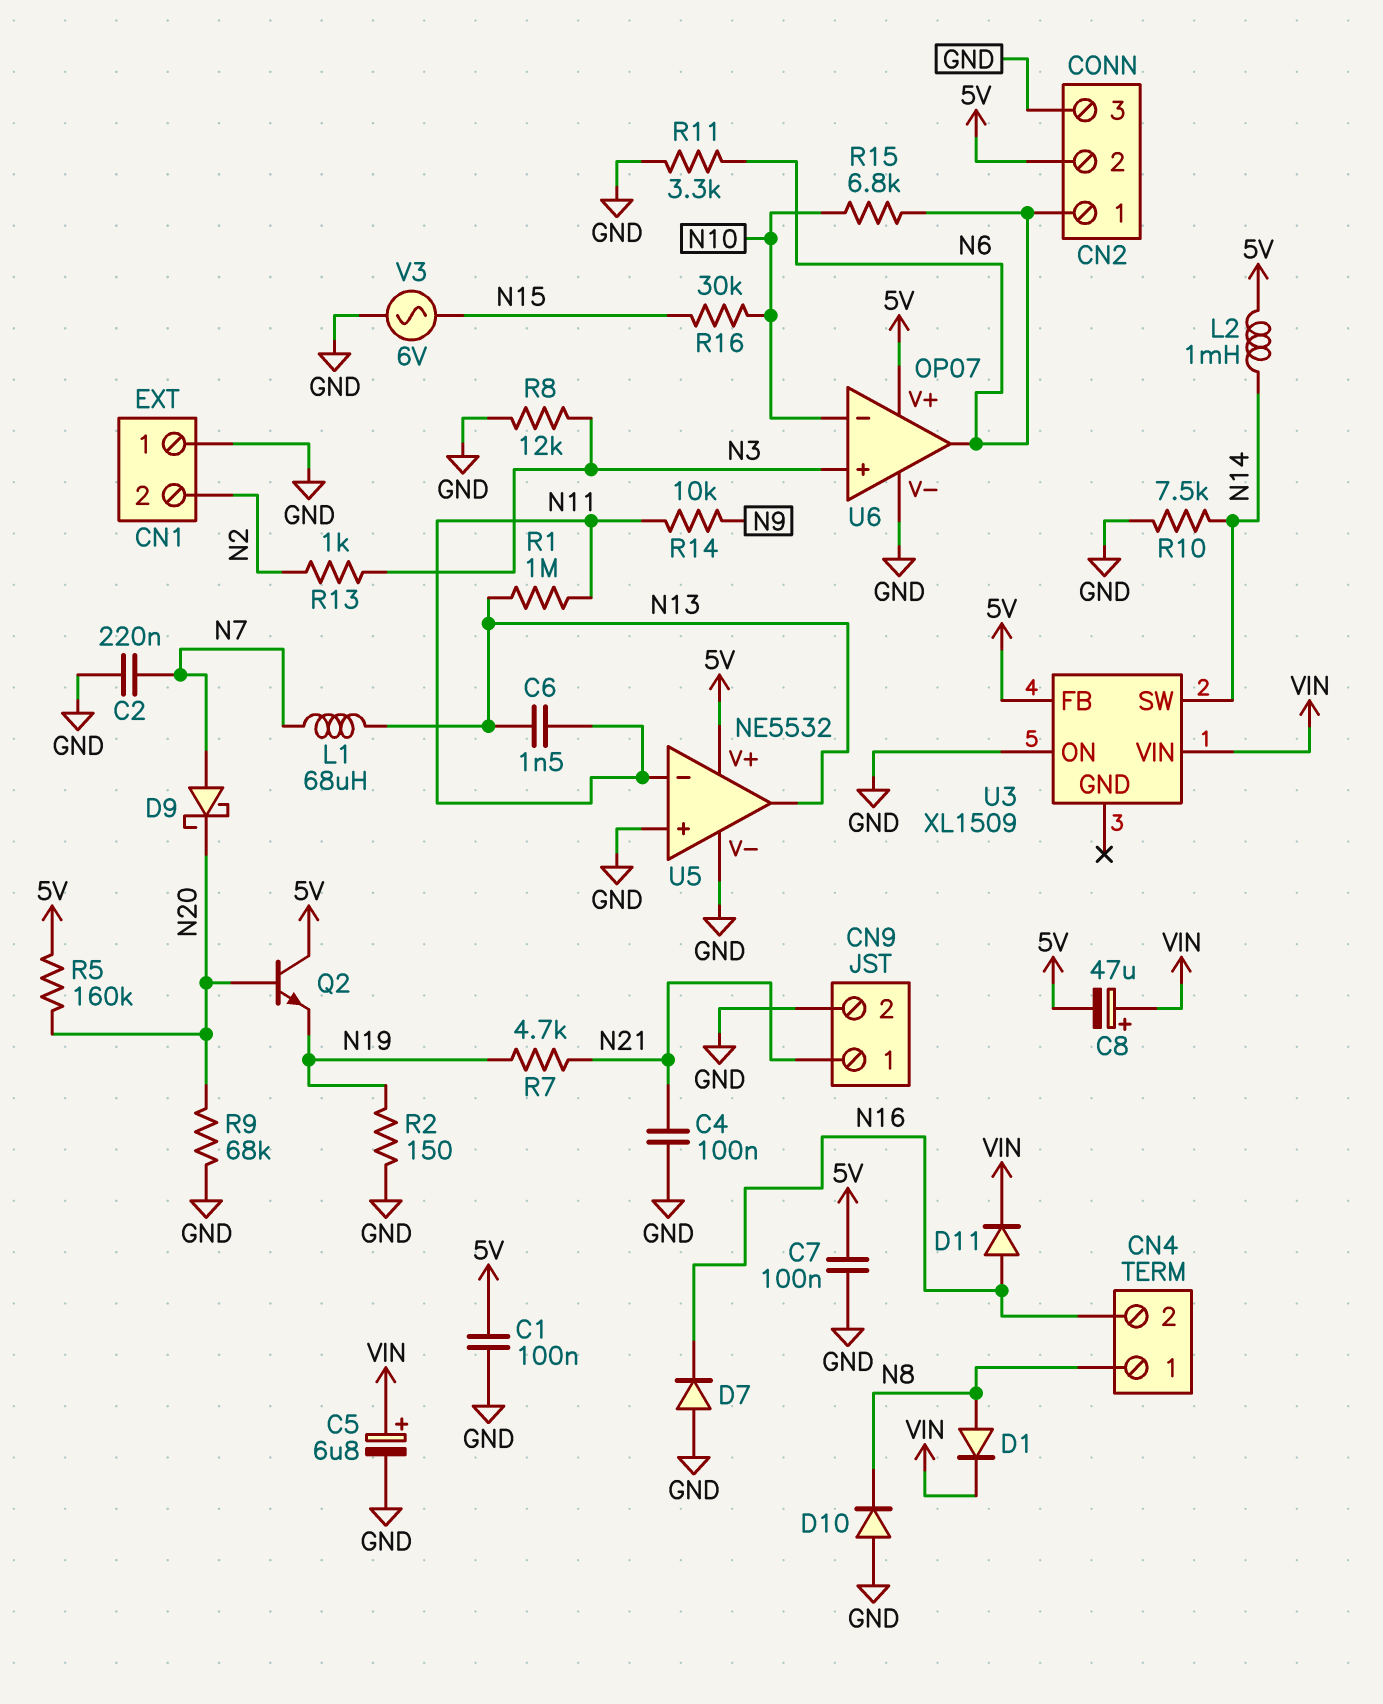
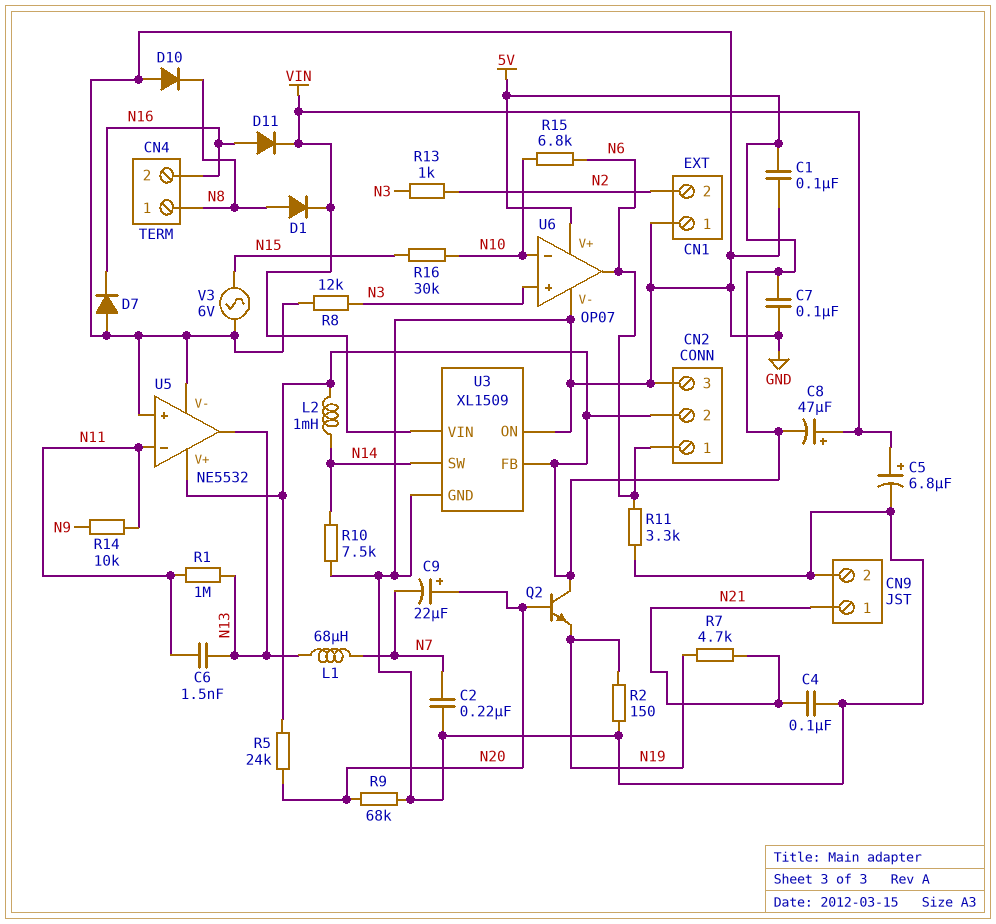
C9: none -> 22uF (plus N20, minus N7)
D9: schottky (A N7, K N20) -> none
R5: 160k (5V, N20) -> 24k (5V, N20)
U3 pin GND: none -> GND

